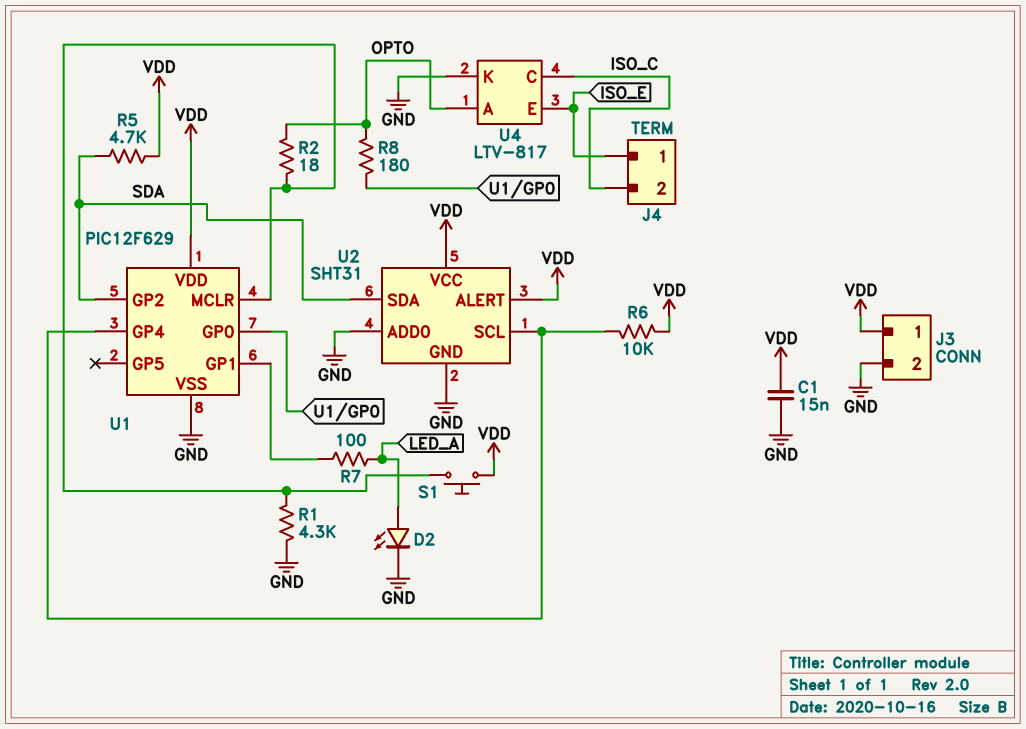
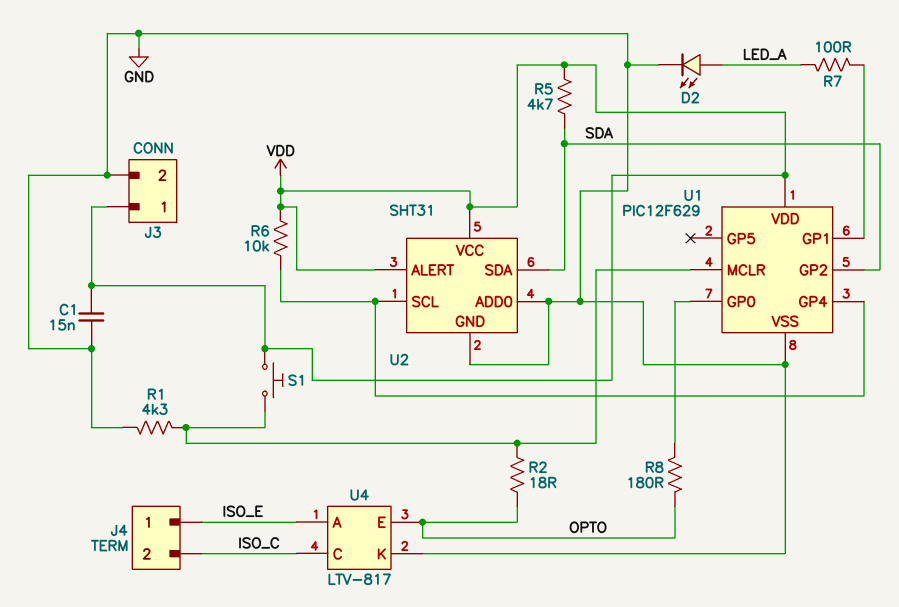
U4 pin A: OPTO -> ISO_E
U4 pin E: ISO_E -> OPTO

